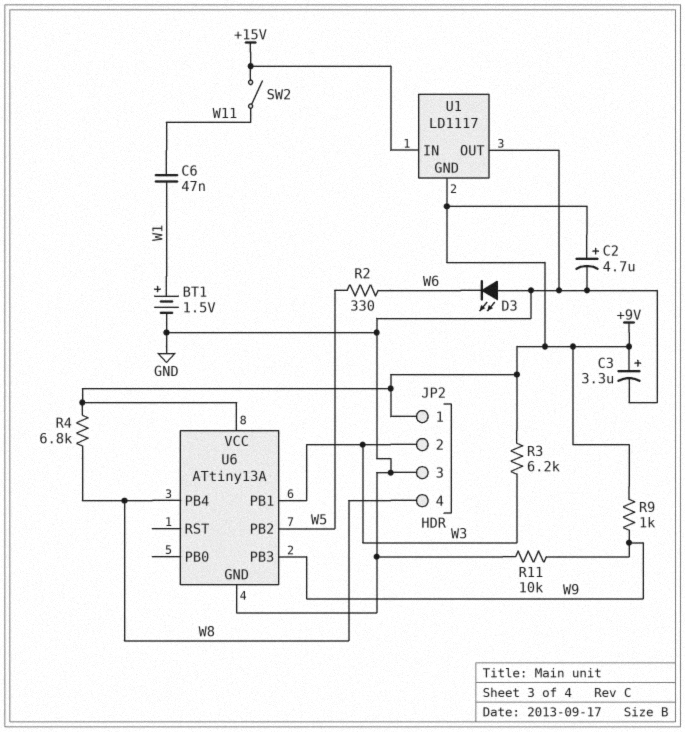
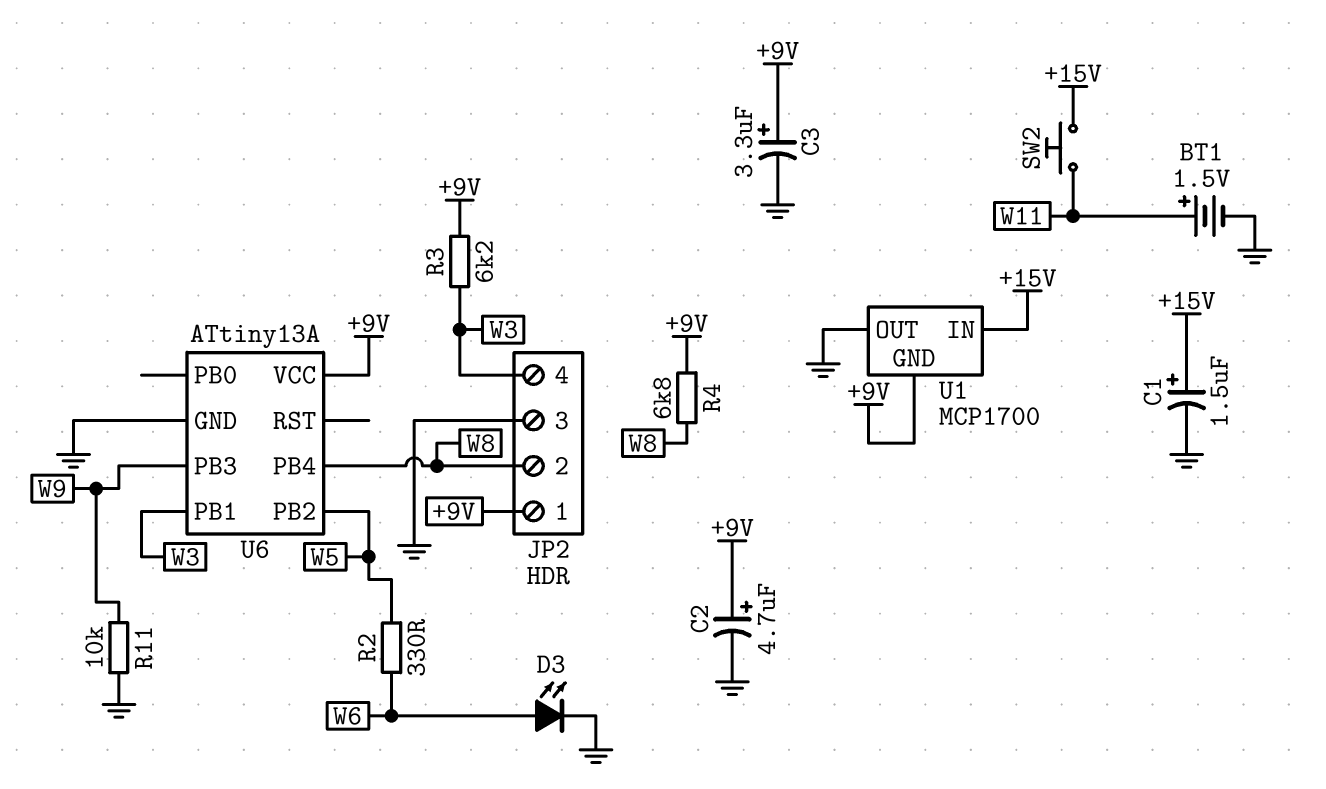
BT1: 1.5V (plus W1, minus GND) -> 1.5V (plus W11, minus GND)
C1: none -> 1.5uF (plus +15V, minus GND)
C6: 47nF (W1, W11) -> none
D3: LED (A GND, K W6) -> LED (A W6, K GND)
JP2 pin 2: W3 -> W8
JP2 pin 4: W8 -> W3
R9: 1k (+9V, W9) -> none
SW2: switch (+15V, W11) -> button (+15V, W11)
U1: LD1117 -> MCP1700

